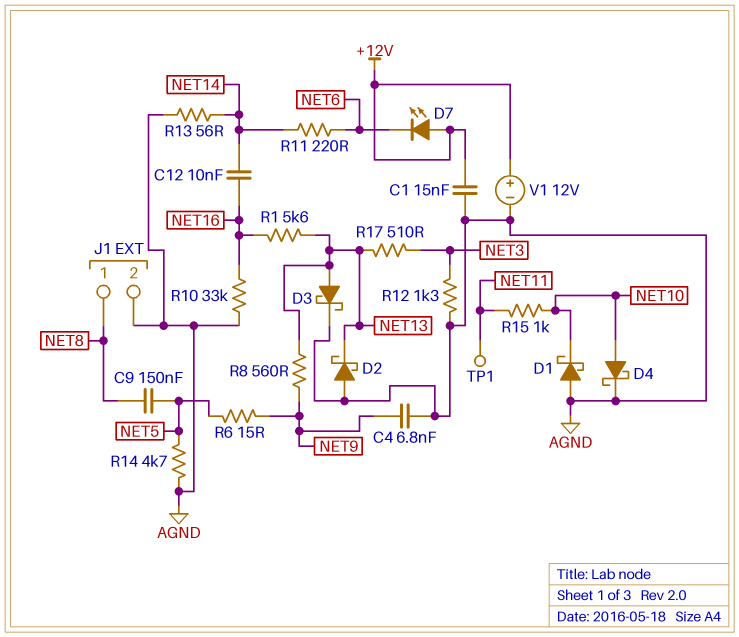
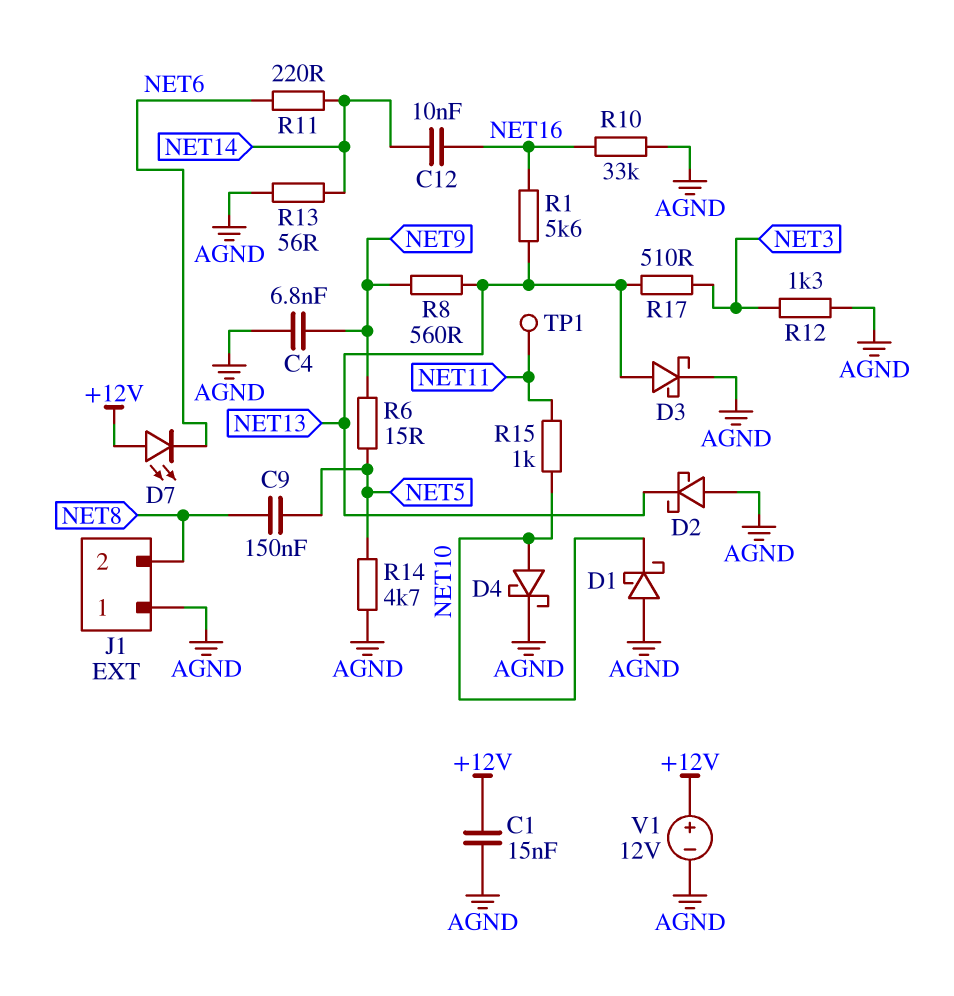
J1 pin 1: NET8 -> AGND
J1 pin 2: AGND -> NET8

